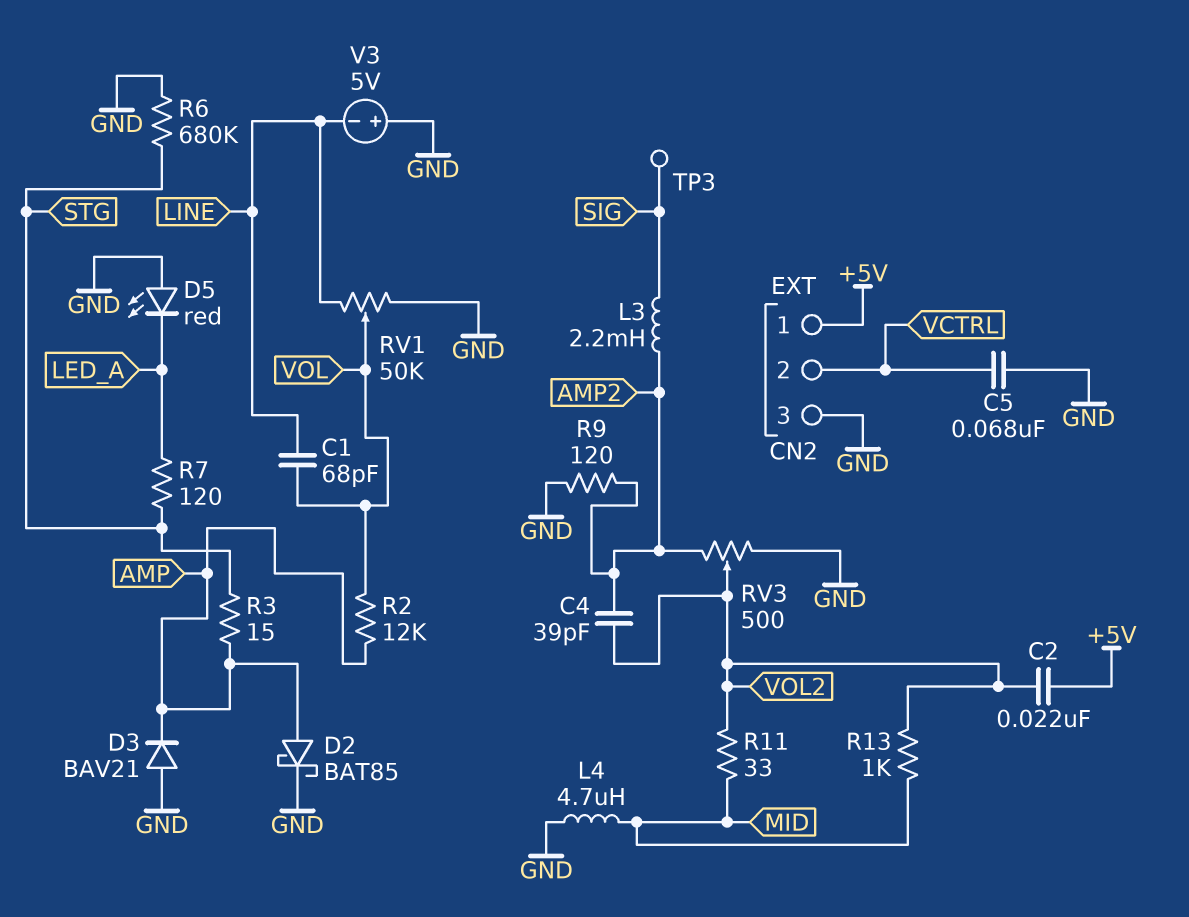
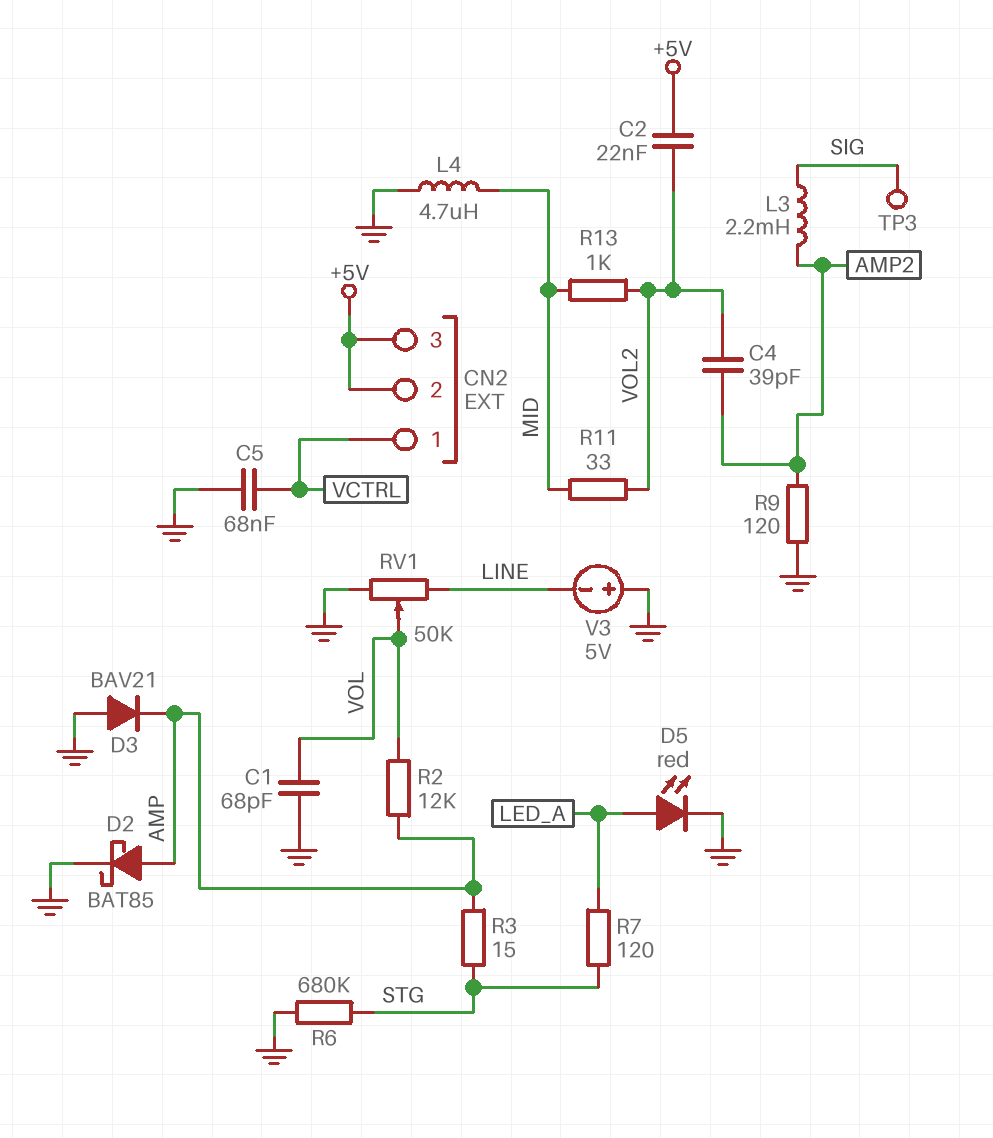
C1: 68pF (LINE, VOL) -> 68pF (GND, VOL)
CN2 pin 1: +5V -> VCTRL
CN2 pin 2: VCTRL -> +5V
CN2 pin 3: GND -> +5V
D5: LED red (A GND, K LED_A) -> LED red (A LED_A, K GND)
RV3: 500 (AMP2, GND, wiper VOL2) -> none

